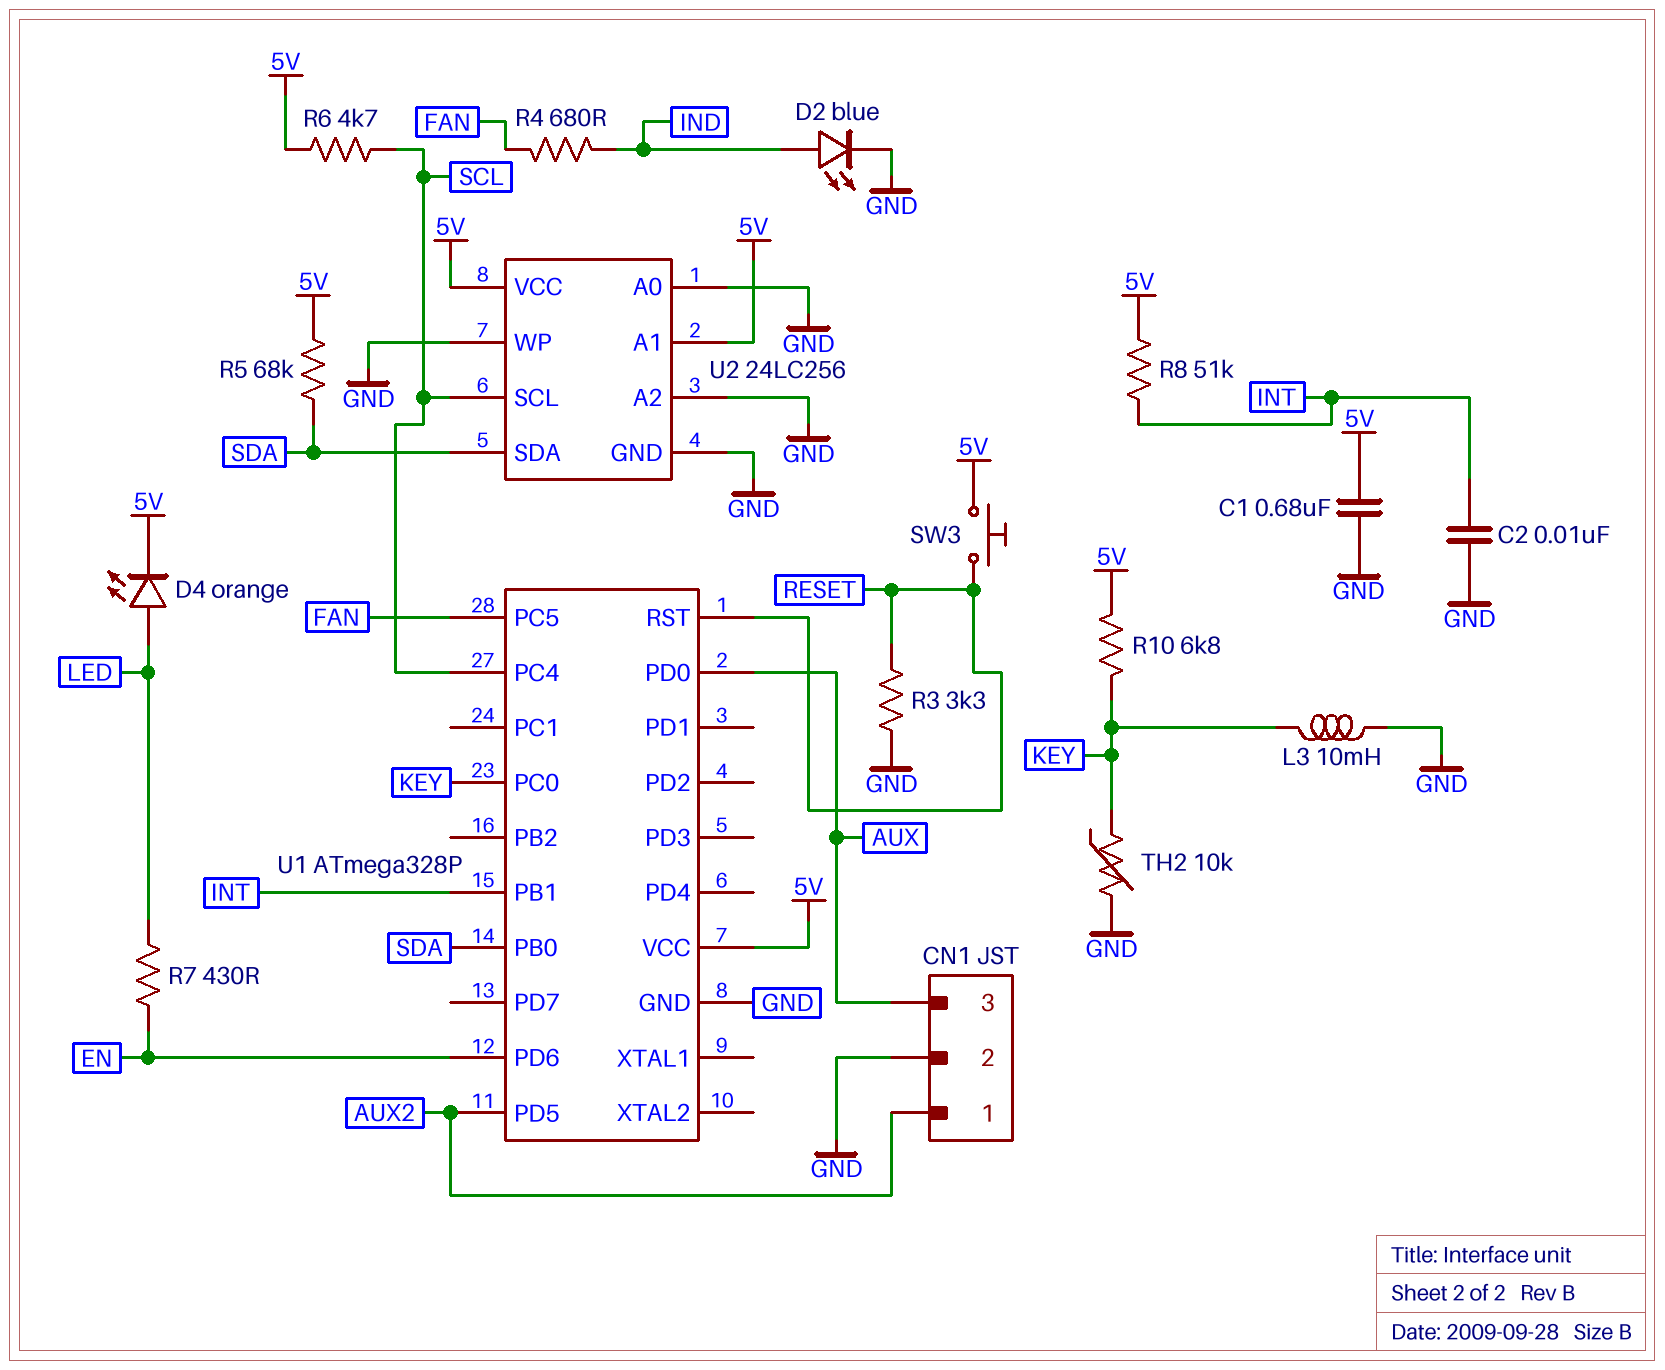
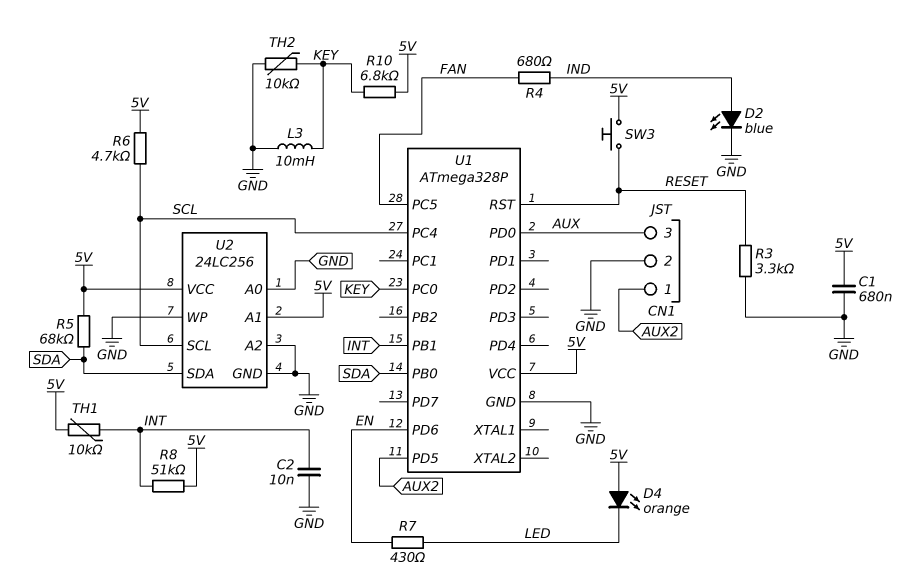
D4: LED orange (A LED, K 5V) -> LED orange (A 5V, K LED)
TH1: none -> 10k (5V, INT)

